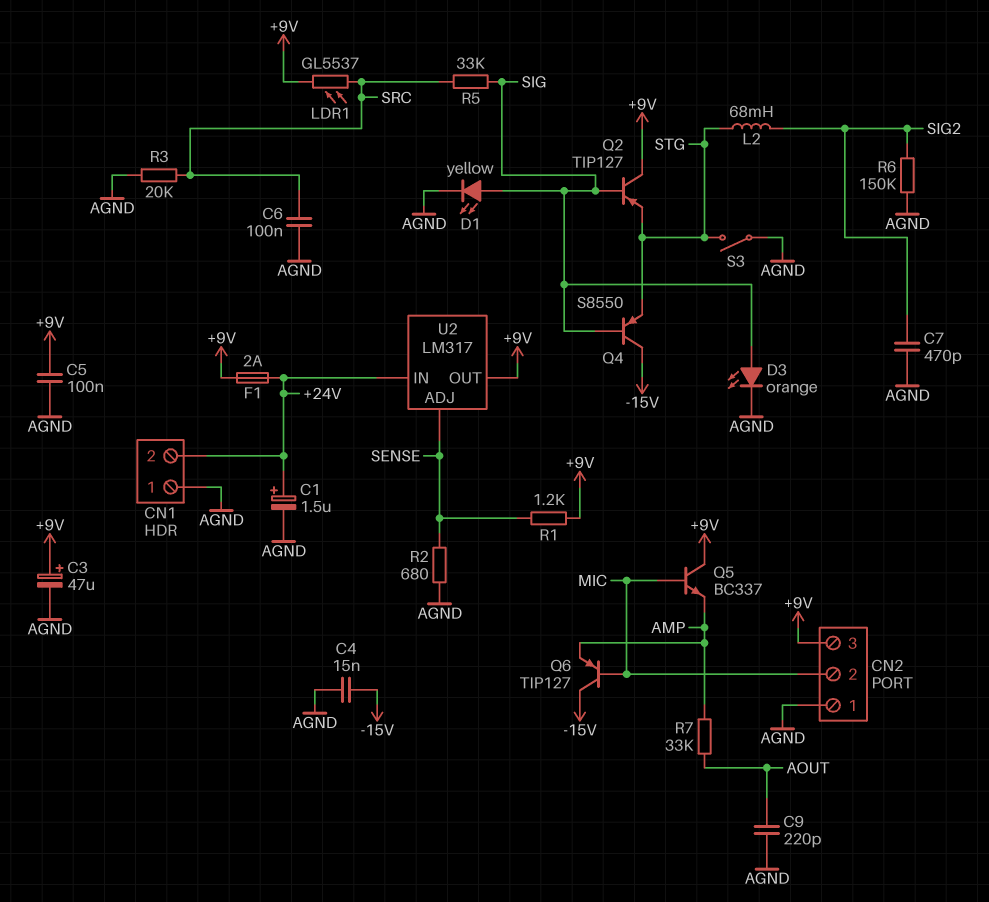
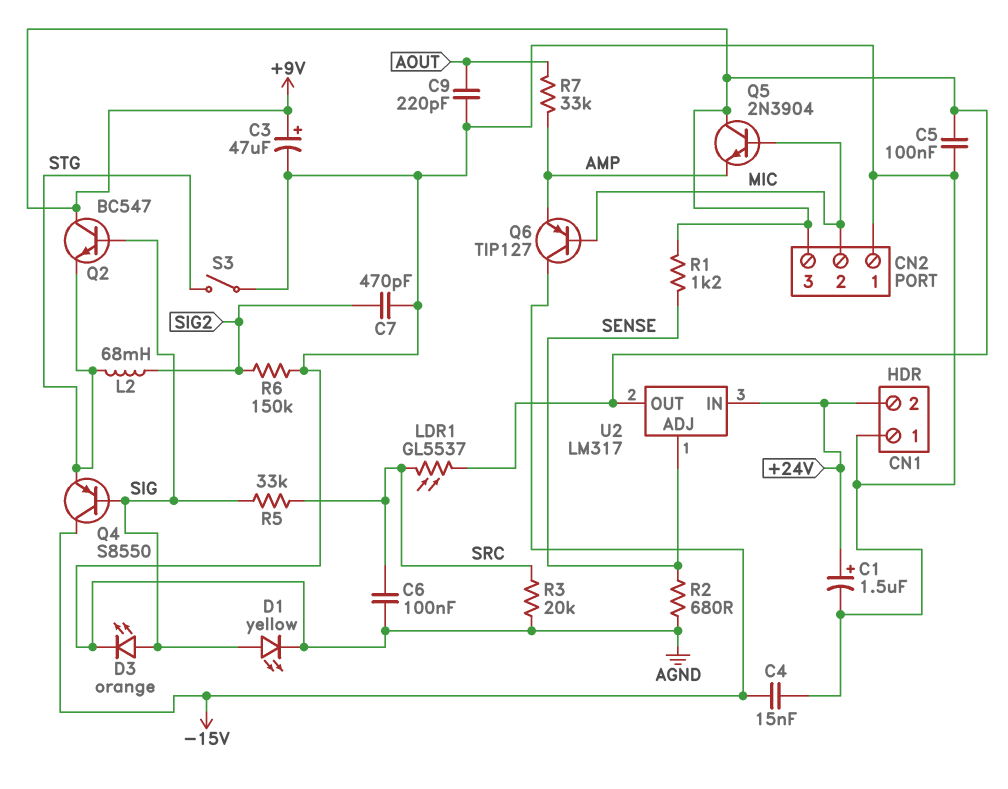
F1: 2A (+9V, +24V) -> none
Q2: PNP TIP127 (B SIG, C +9V, E STG) -> NPN BC547 (B SIG, C +9V, E STG)
Q5: NPN BC337 (B MIC, C +9V, E AMP) -> NPN 2N3904 (B MIC, C +9V, E AMP)

